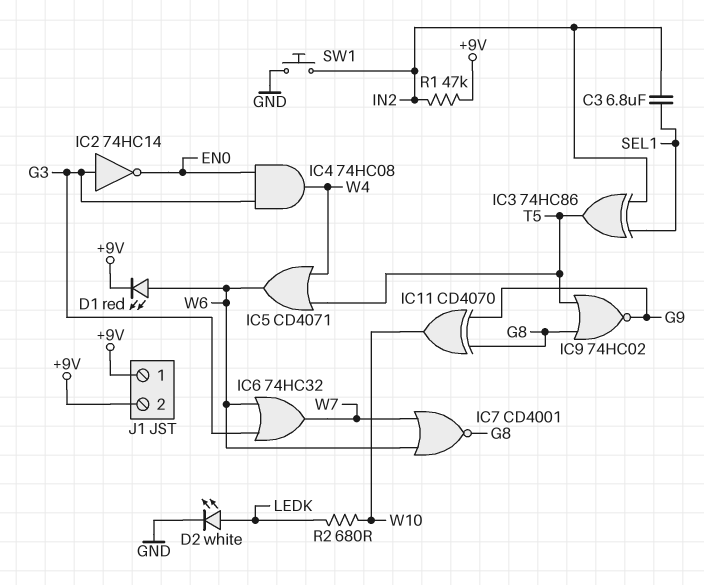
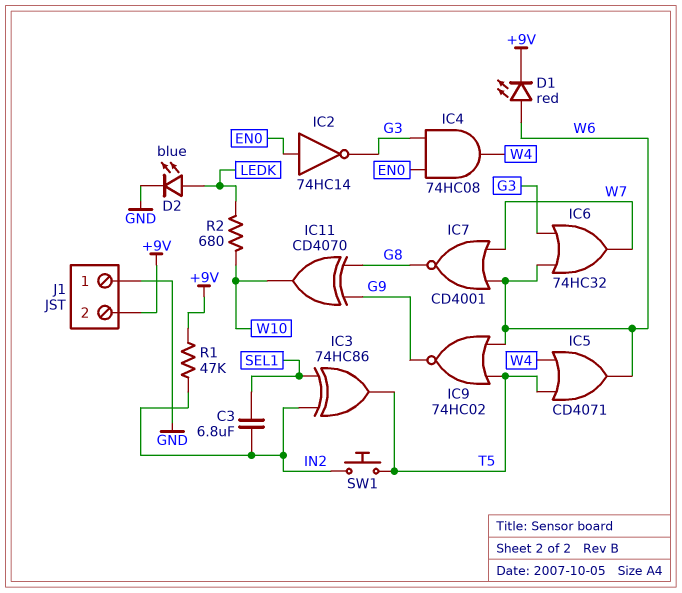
D2: LED white (A LEDK, K GND) -> LED blue (A LEDK, K GND)
IC2: NOT 74HC14 (in G3, out EN0) -> NOT 74HC14 (in EN0, out G3)
IC9: NOR 74HC02 (in G8, in T5, out G9) -> NOR 74HC02 (in T5, in W6, out G9)
J1 pin 1: +9V -> GND
SW1: button (GND, IN2) -> button (IN2, T5)

